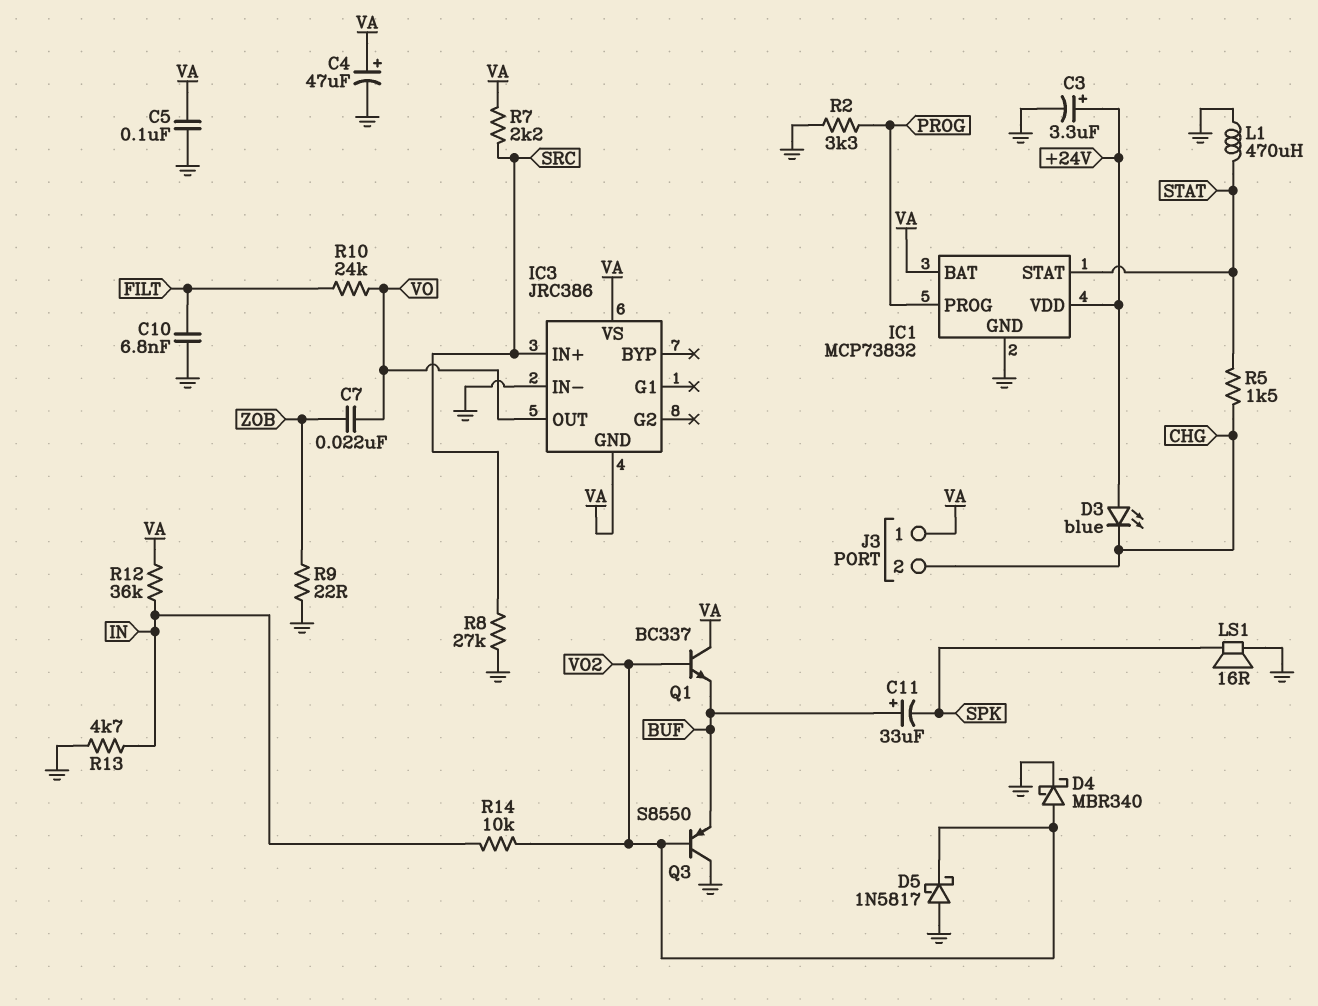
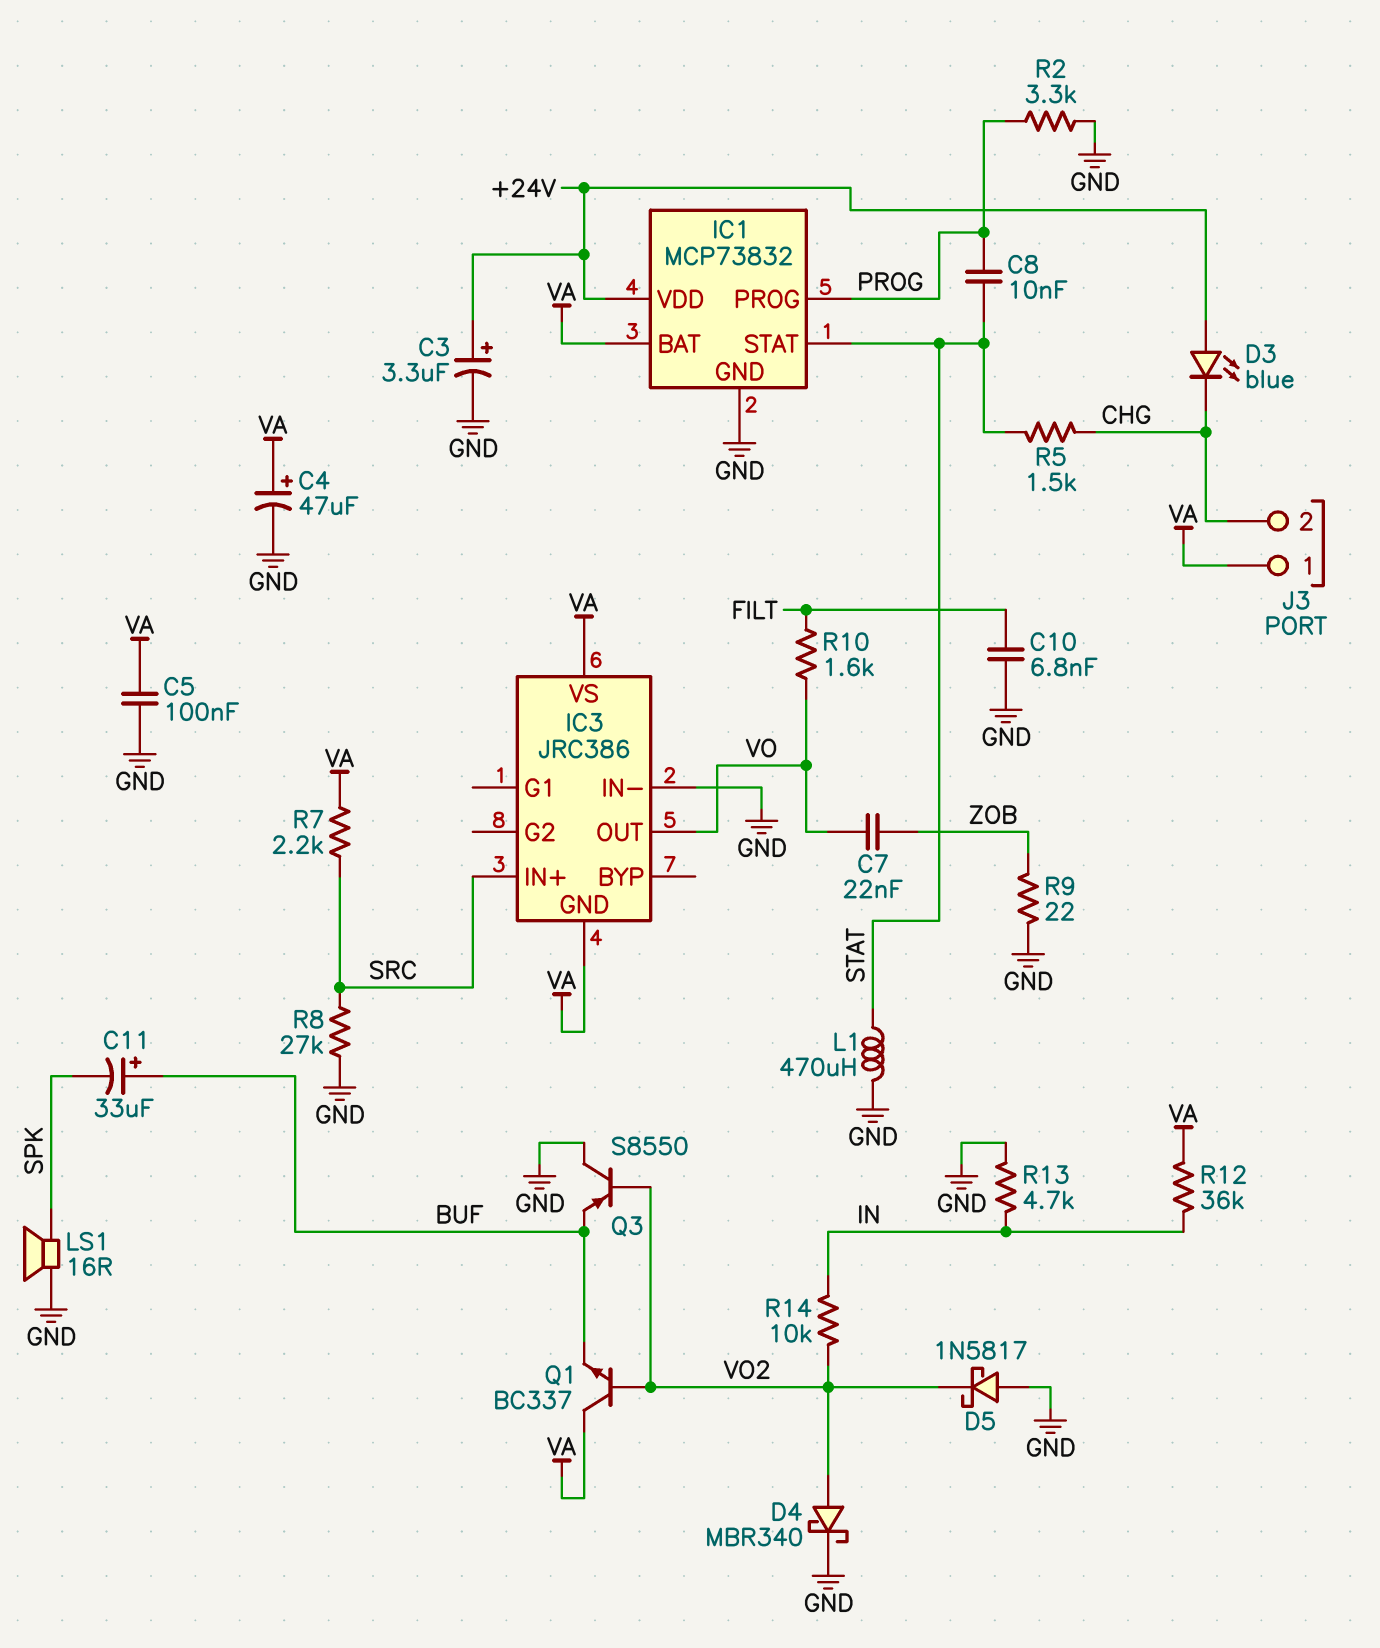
C8: none -> 10nF (PROG, STAT)
R10: 24k (FILT, VO) -> 1.6k (FILT, VO)

